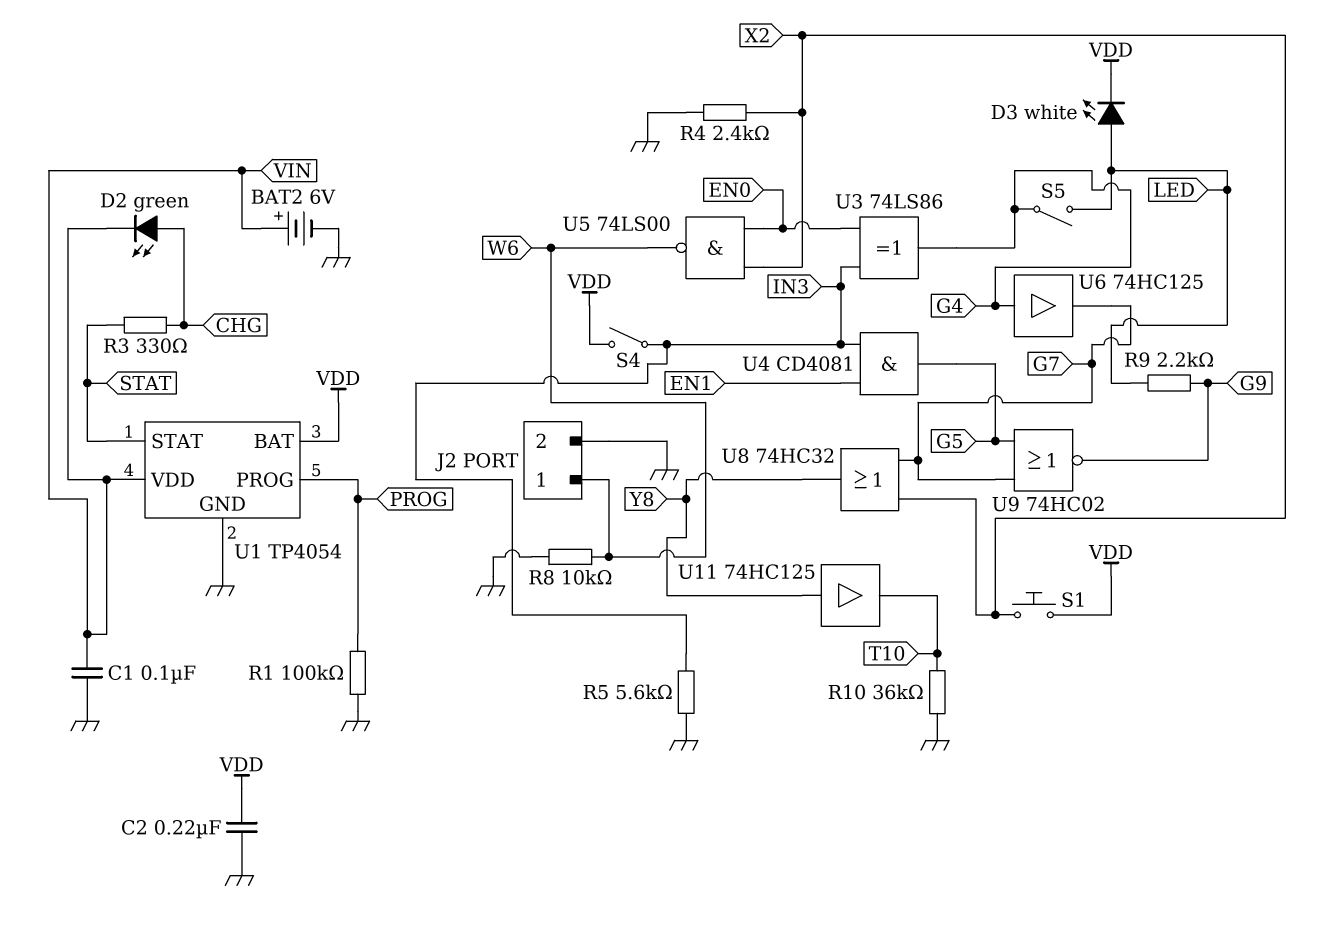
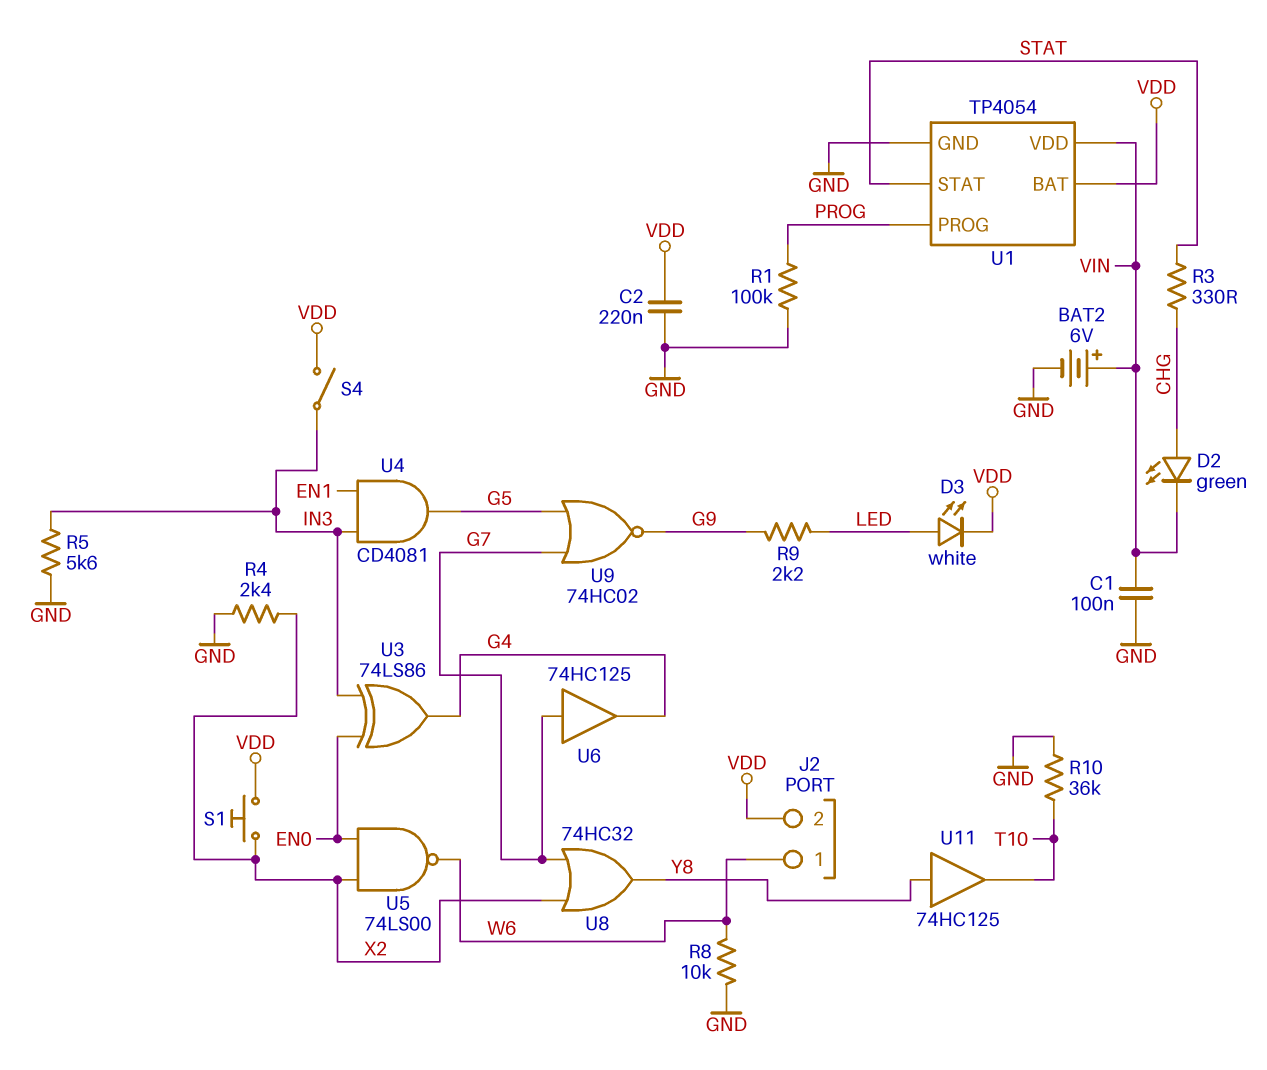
J2 pin 2: GND -> VDD
S5: switch (G4, LED) -> none
U6: buffer 74HC125 (in G4, out G7) -> buffer 74HC125 (in G7, out G4)

